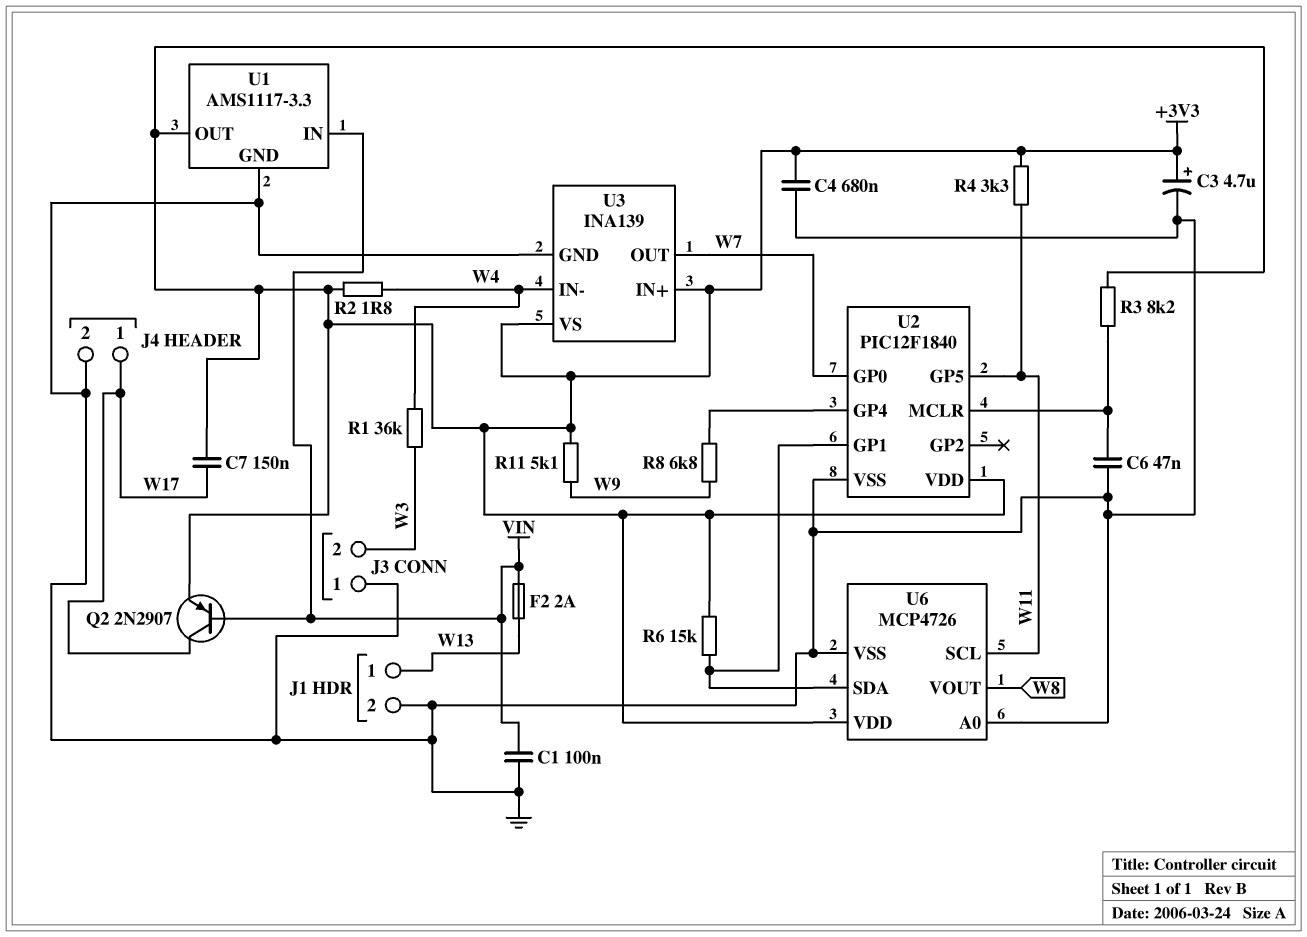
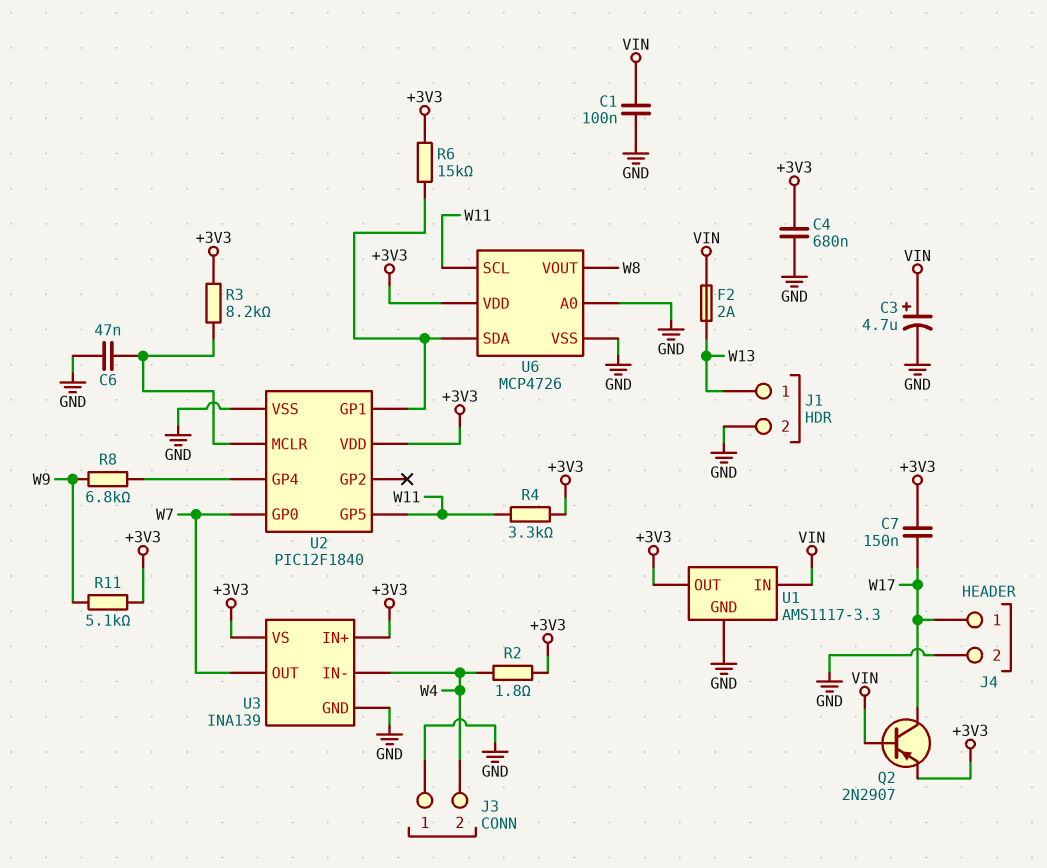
C3: 4.7uF (plus +3V3, minus GND) -> 4.7uF (plus VIN, minus GND)
J3 pin 2: W3 -> W4
R1: 36k (W3, W4) -> none

